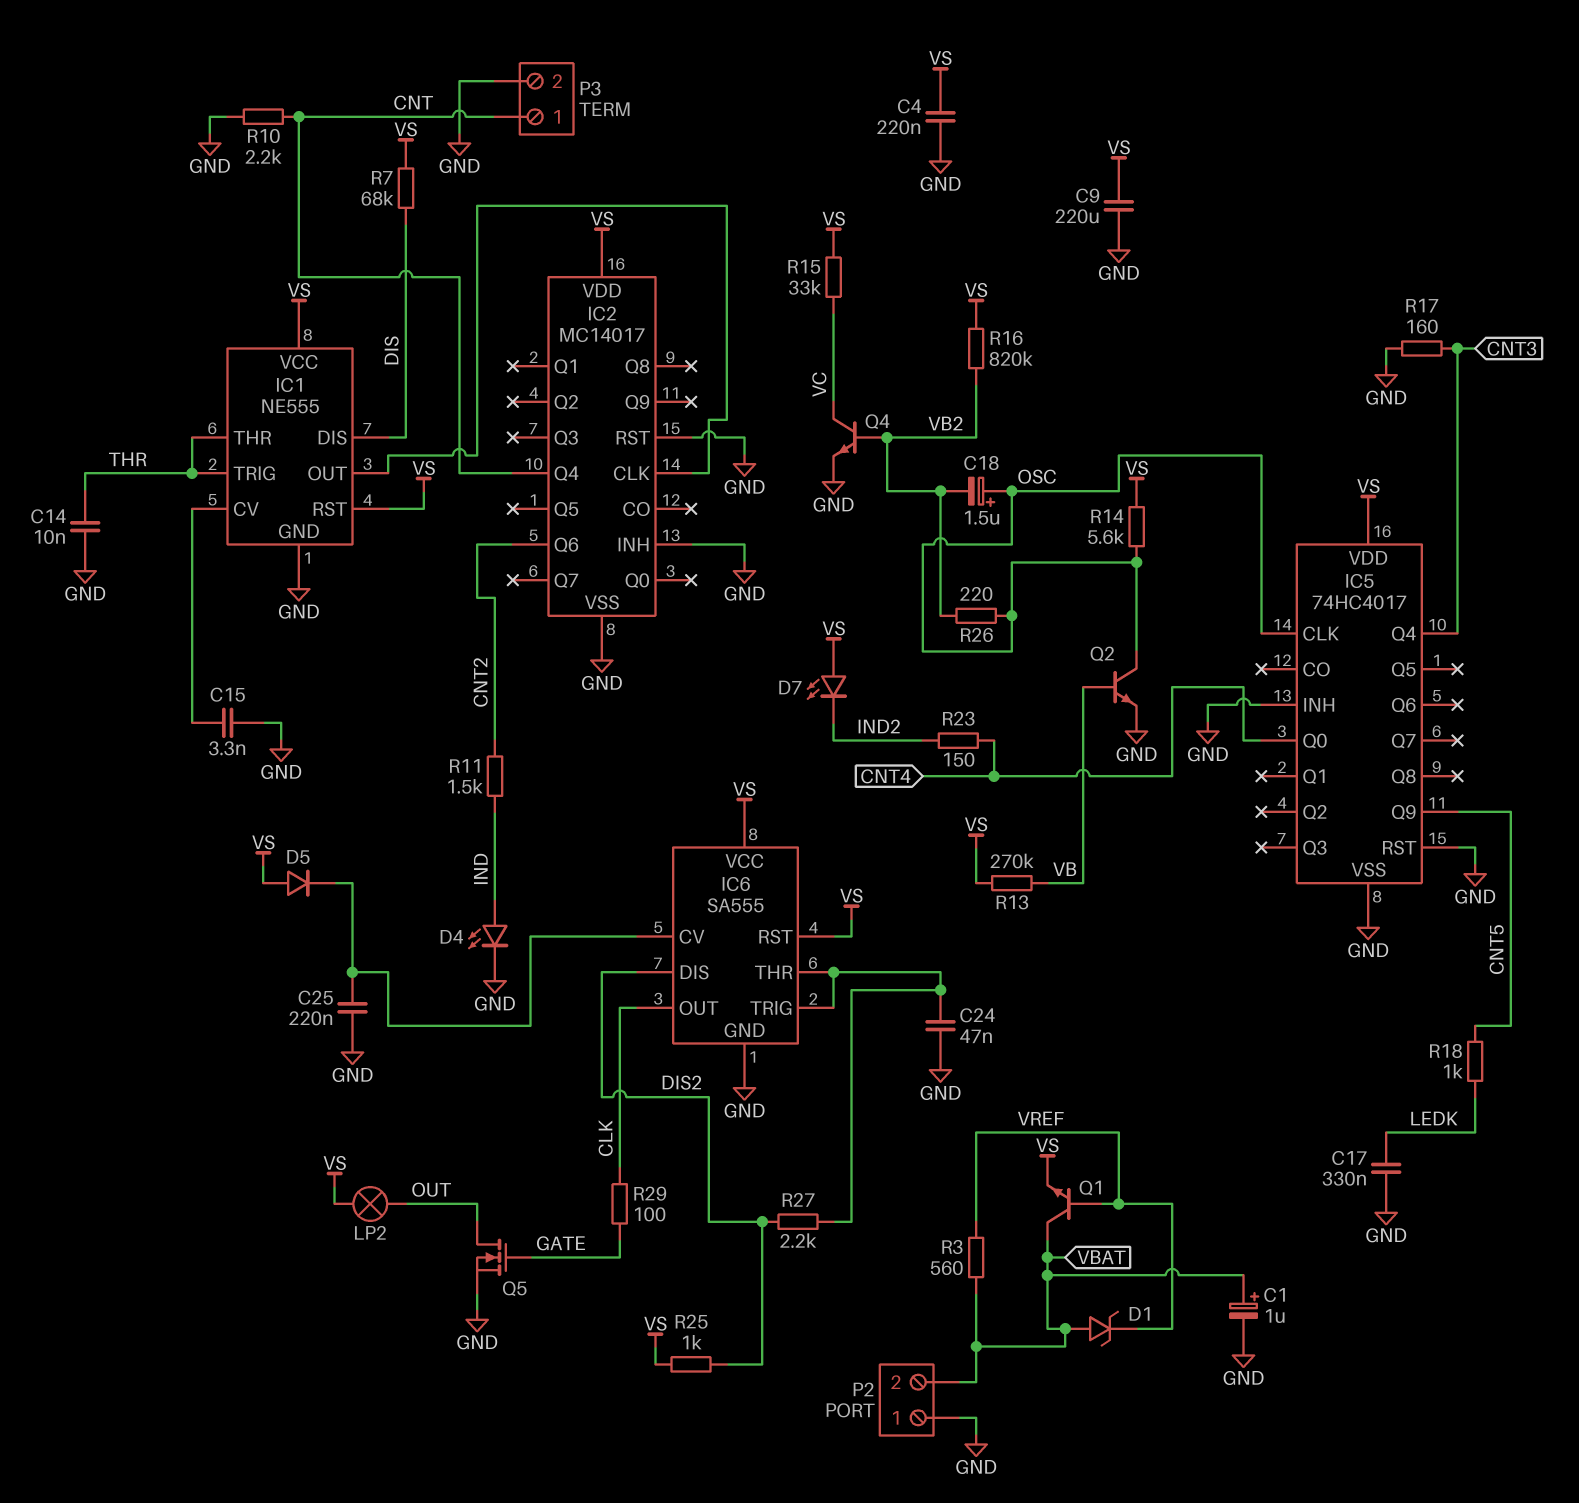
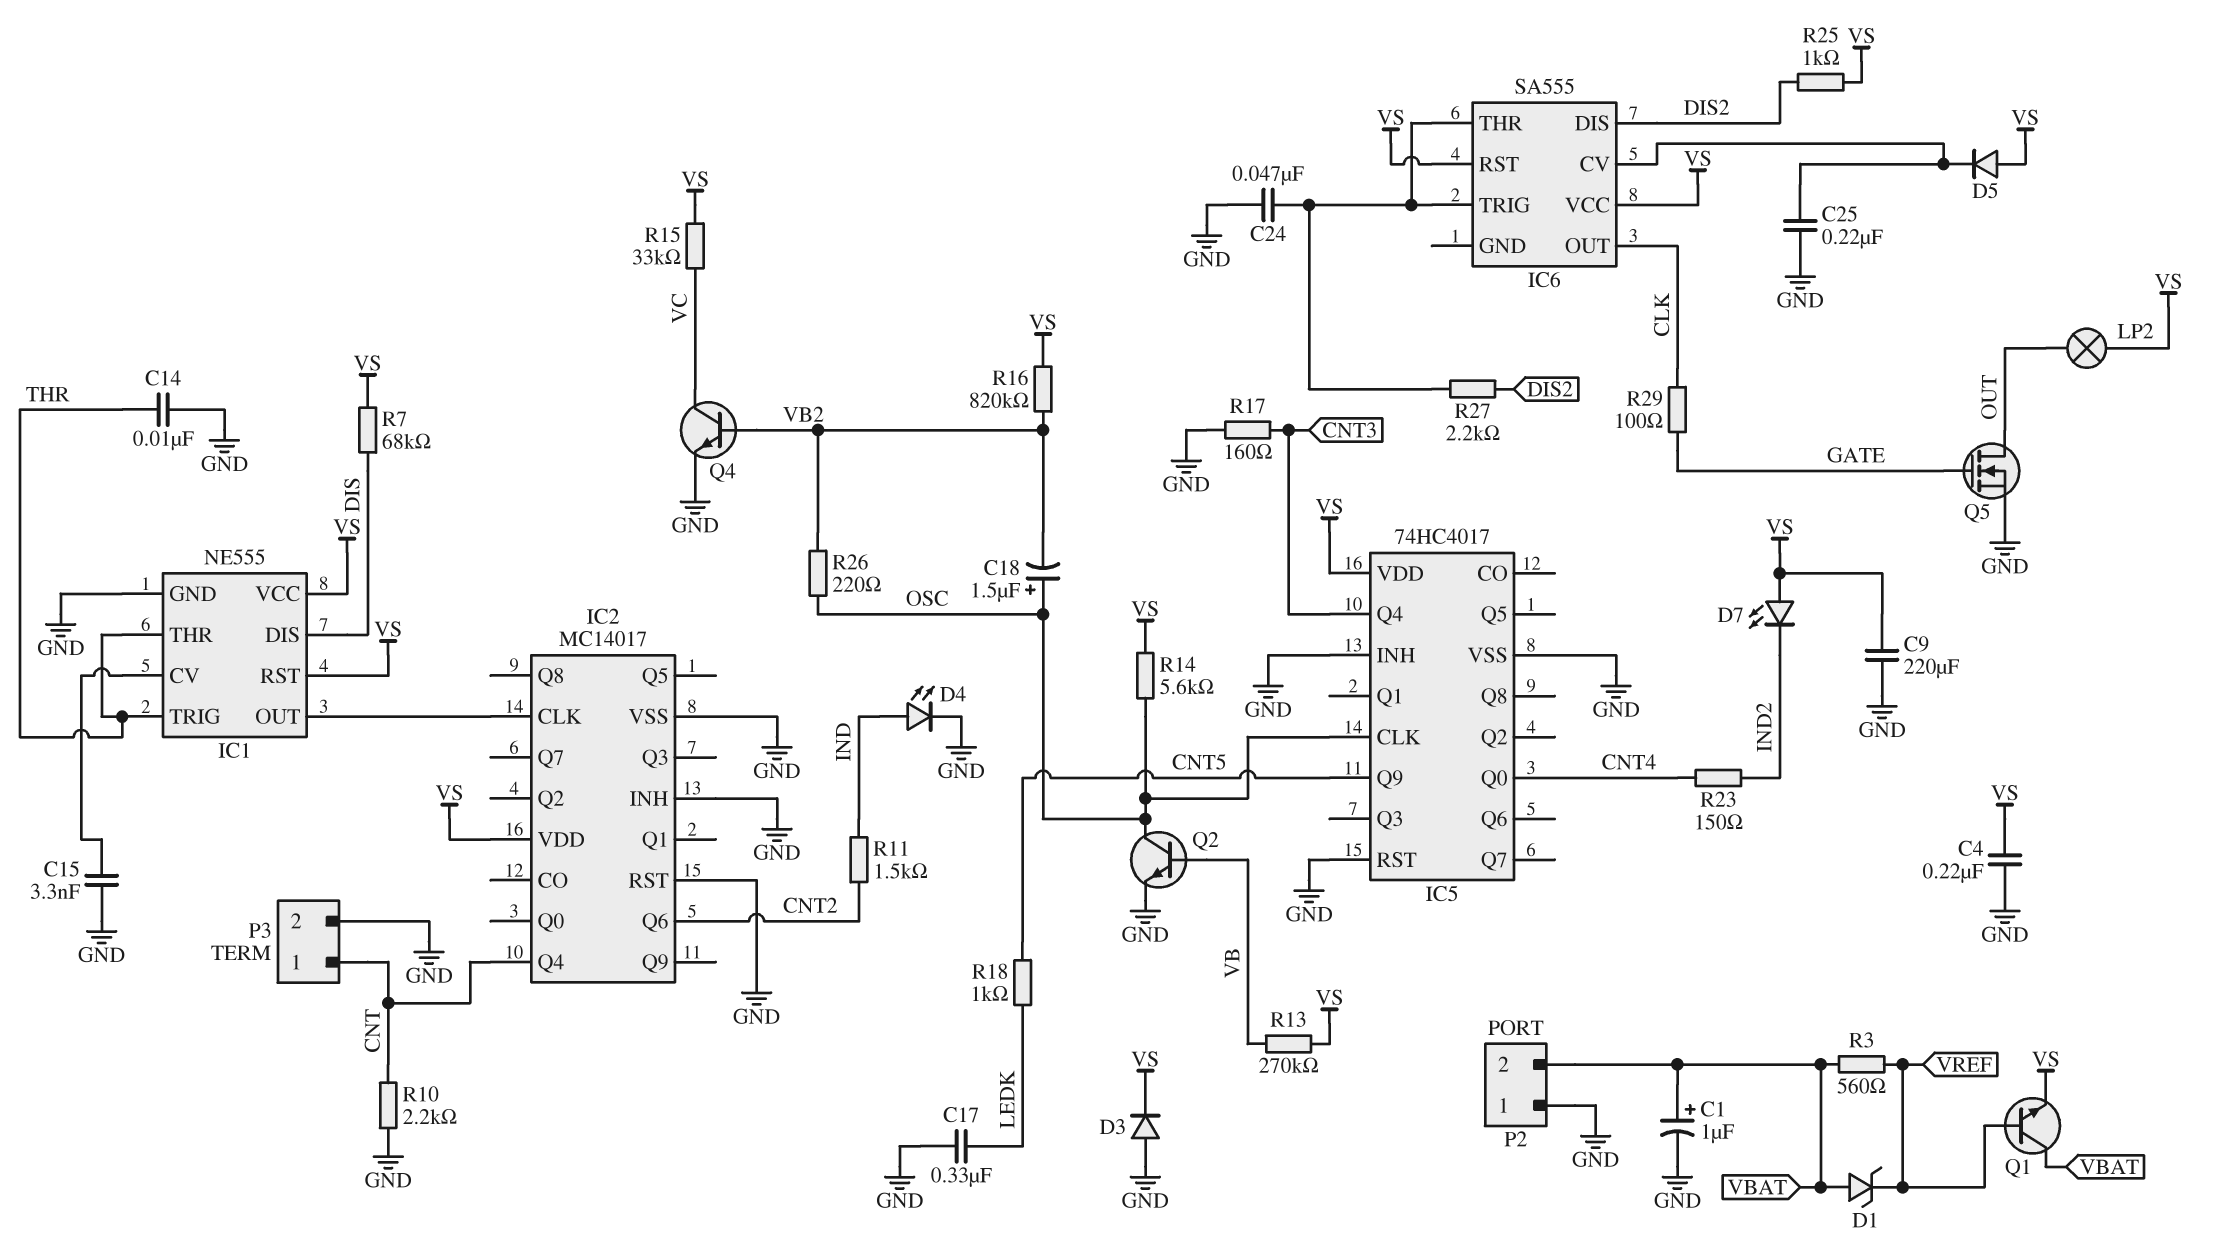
D3: none -> diode (A GND, K VS)
IC6 pin GND: GND -> none

